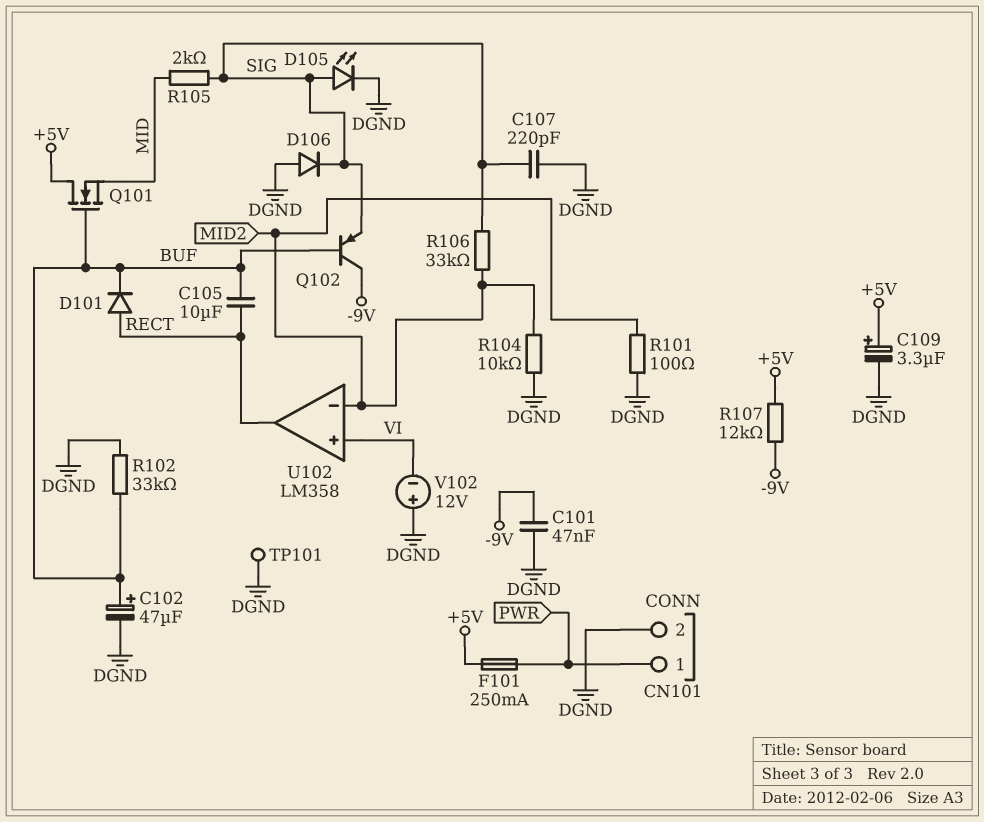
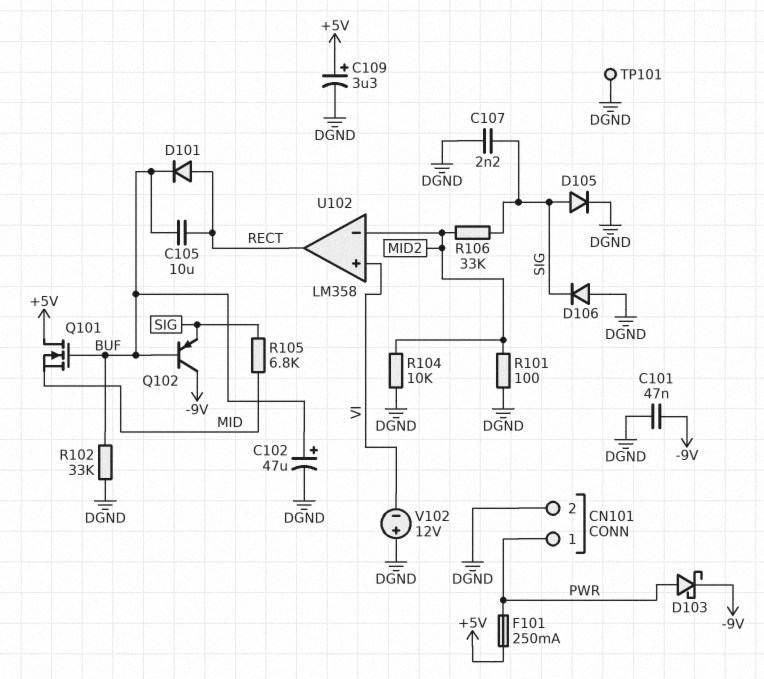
C107: 220pF (DGND, SIG) -> 2.2nF (DGND, SIG)
D103: none -> schottky (A PWR, K -9V)
D105: LED (A SIG, K DGND) -> diode (A SIG, K DGND)
R105: 2k (MID, SIG) -> 6.8k (MID, SIG)
R107: 12k (+5V, -9V) -> none

